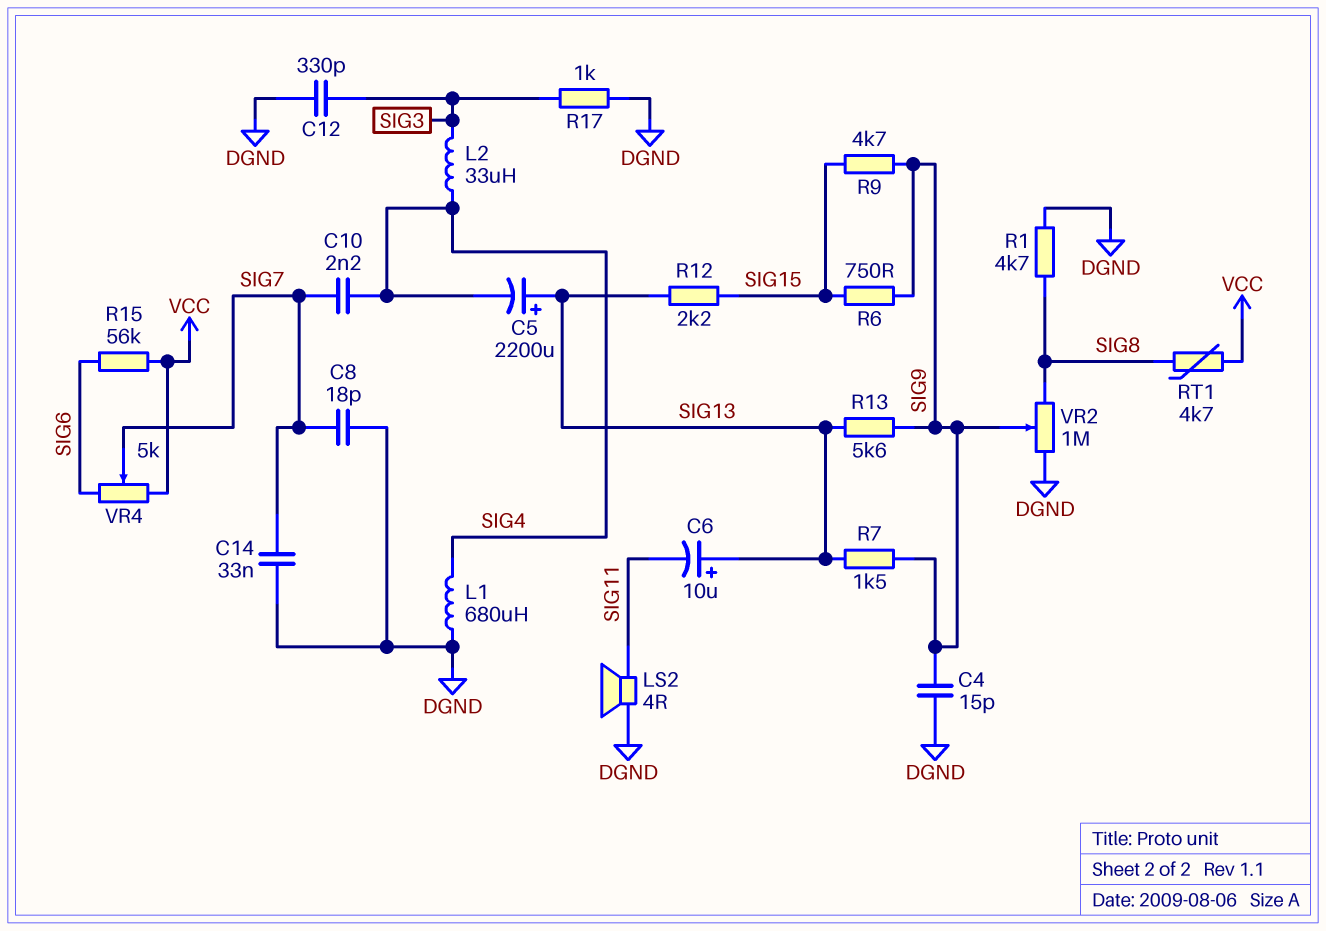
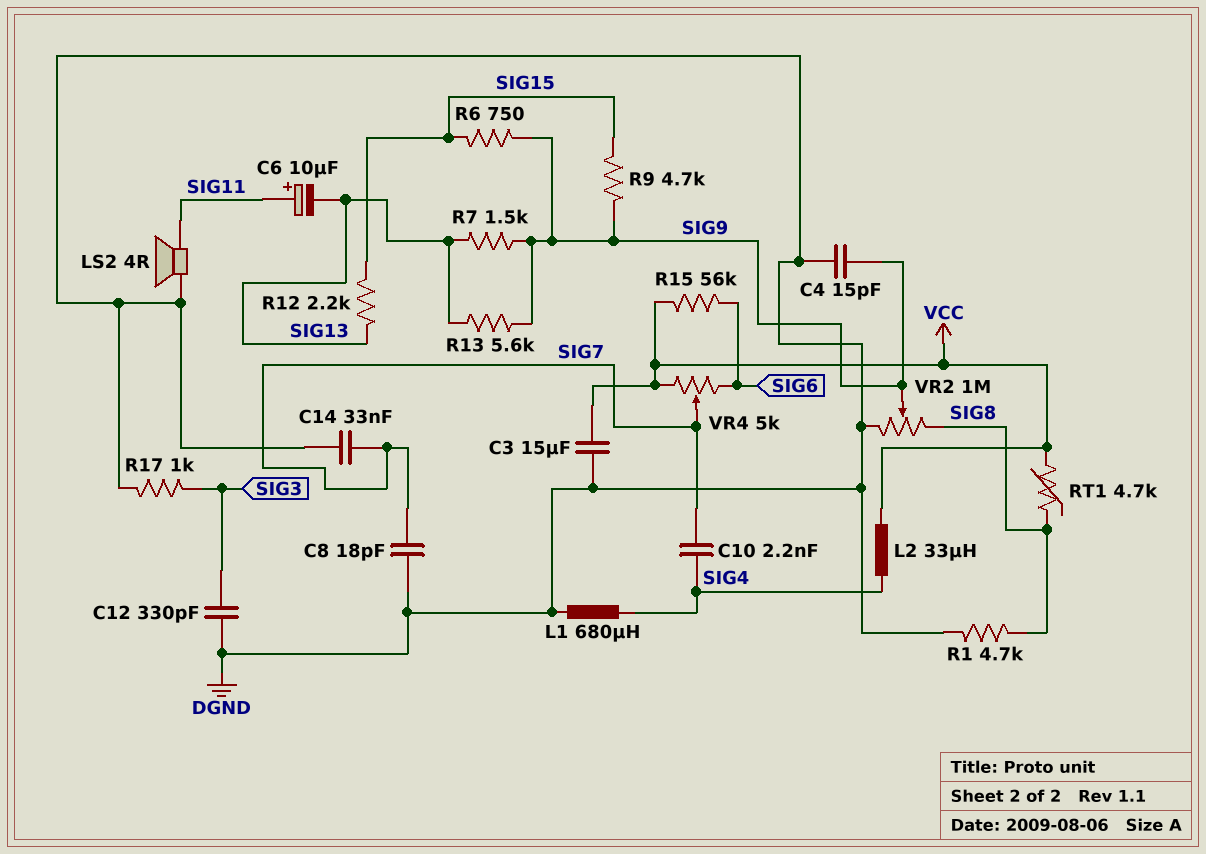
C3: none -> 15uF (DGND, VCC)
C5: 2200uF (plus SIG13, minus SIG4) -> none
C6: 10uF (plus SIG13, minus SIG11) -> 10uF (plus SIG11, minus SIG13)
L2: 33uH (SIG3, SIG4) -> 33uH (SIG4, VCC)

